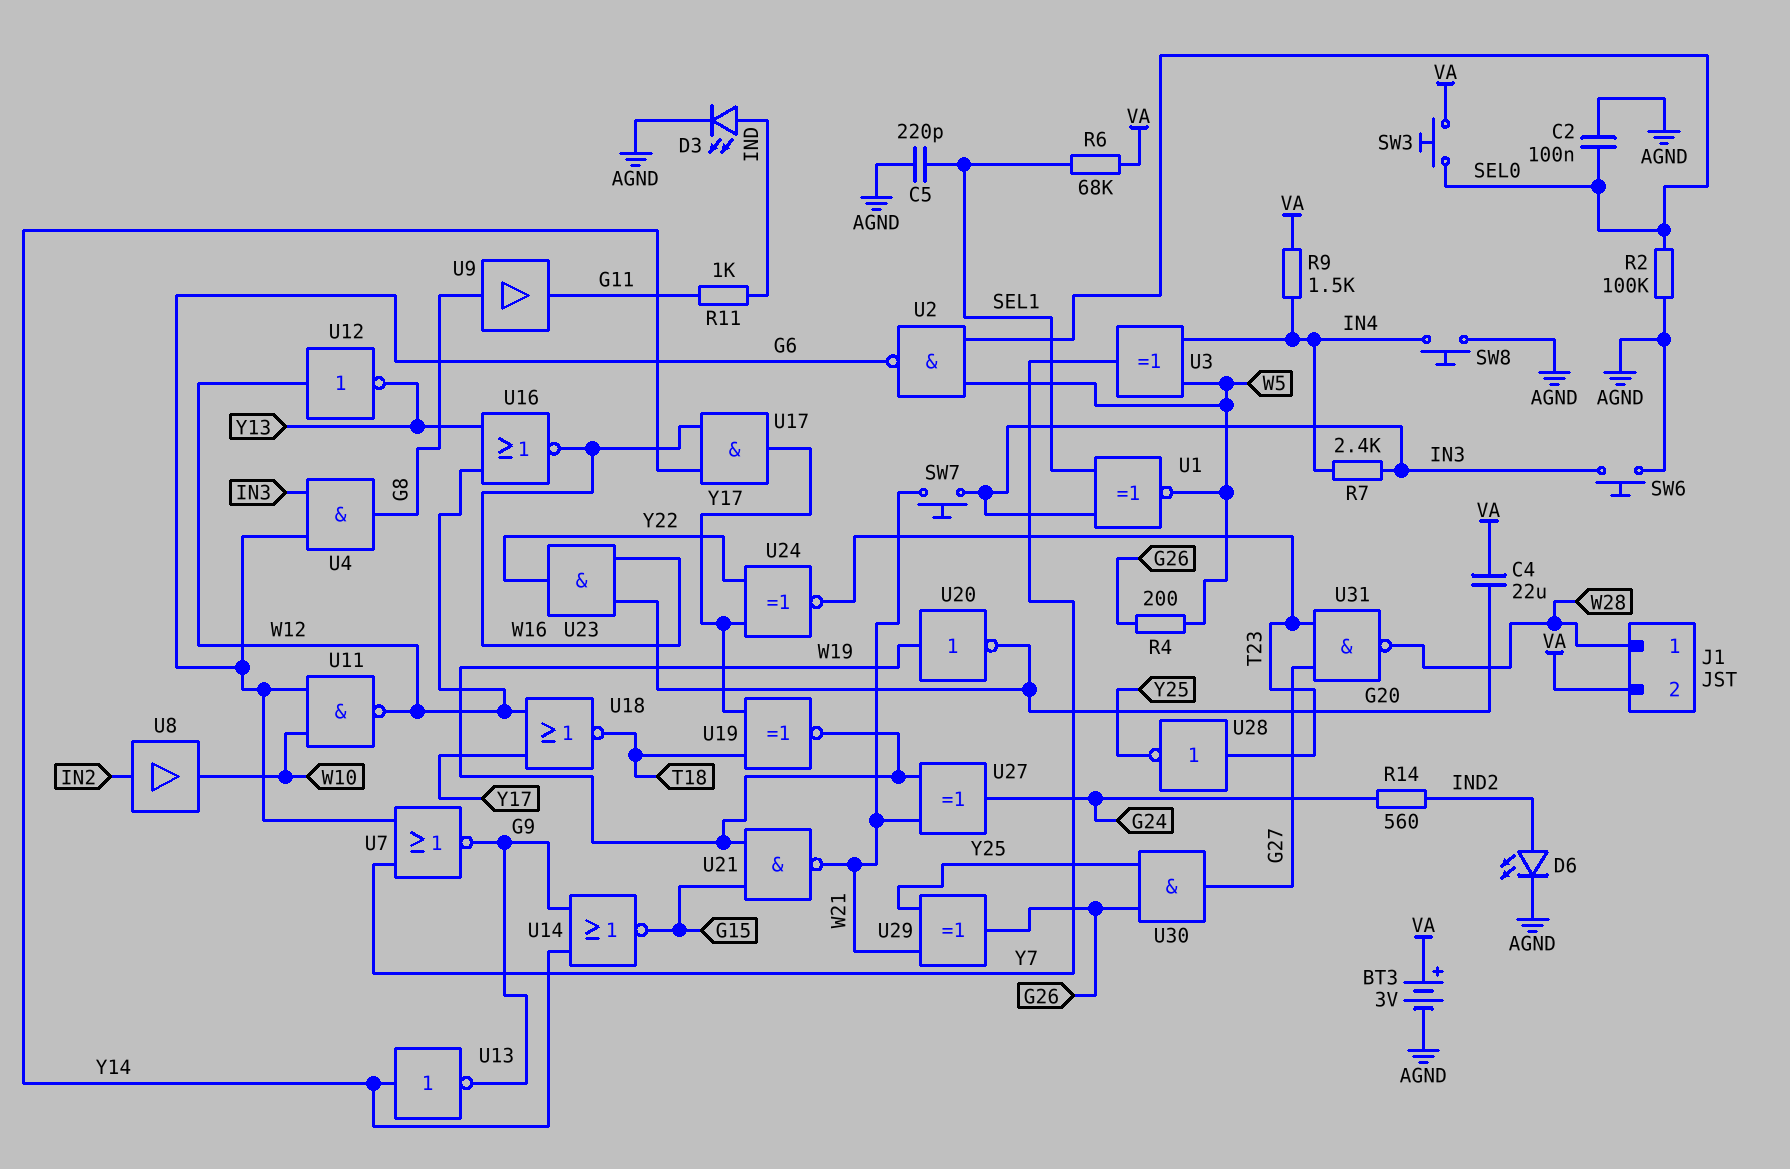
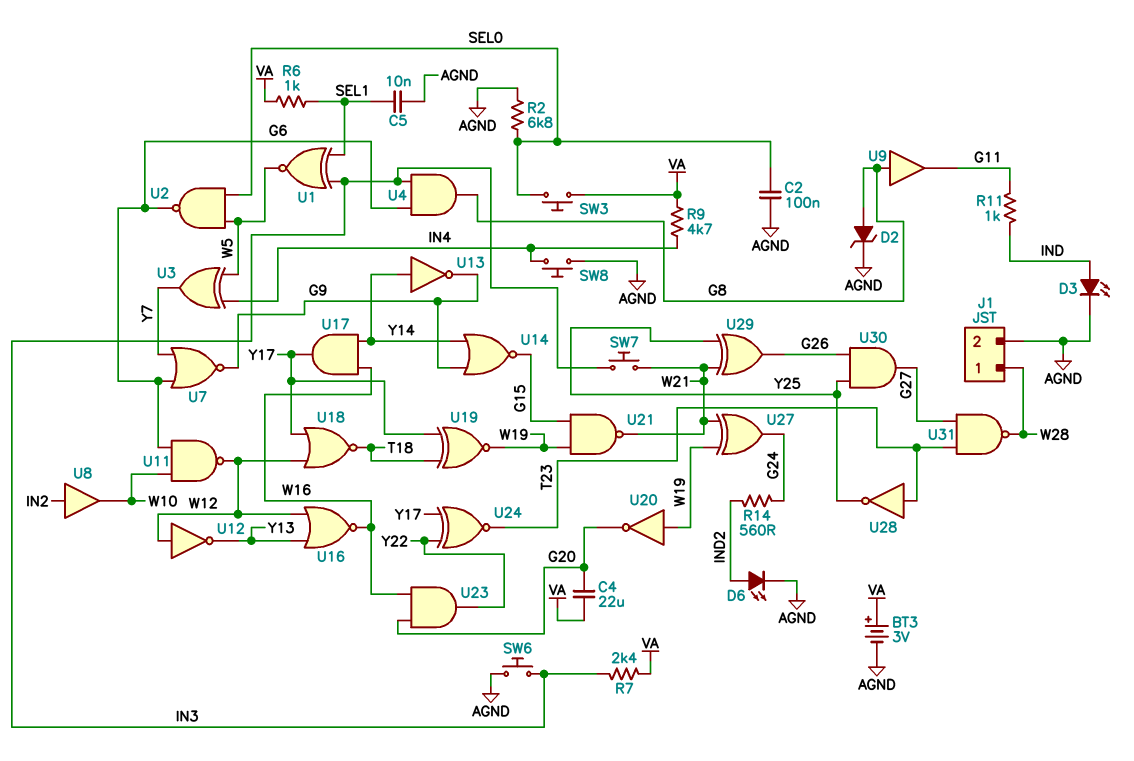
C5: 220pF (AGND, SEL1) -> 10nF (AGND, SEL1)
D2: none -> zener (A G8, K AGND)
J1 pin 2: VA -> AGND
R2: 100k (AGND, SEL0) -> 6.8k (AGND, SEL0)
R4: 200 (G26, W5) -> none
R6: 68k (SEL1, VA) -> 1k (SEL1, VA)
R7: 2.4k (IN3, IN4) -> 2.4k (IN3, VA)
R9: 1.5k (IN4, VA) -> 4.7k (IN4, VA)

